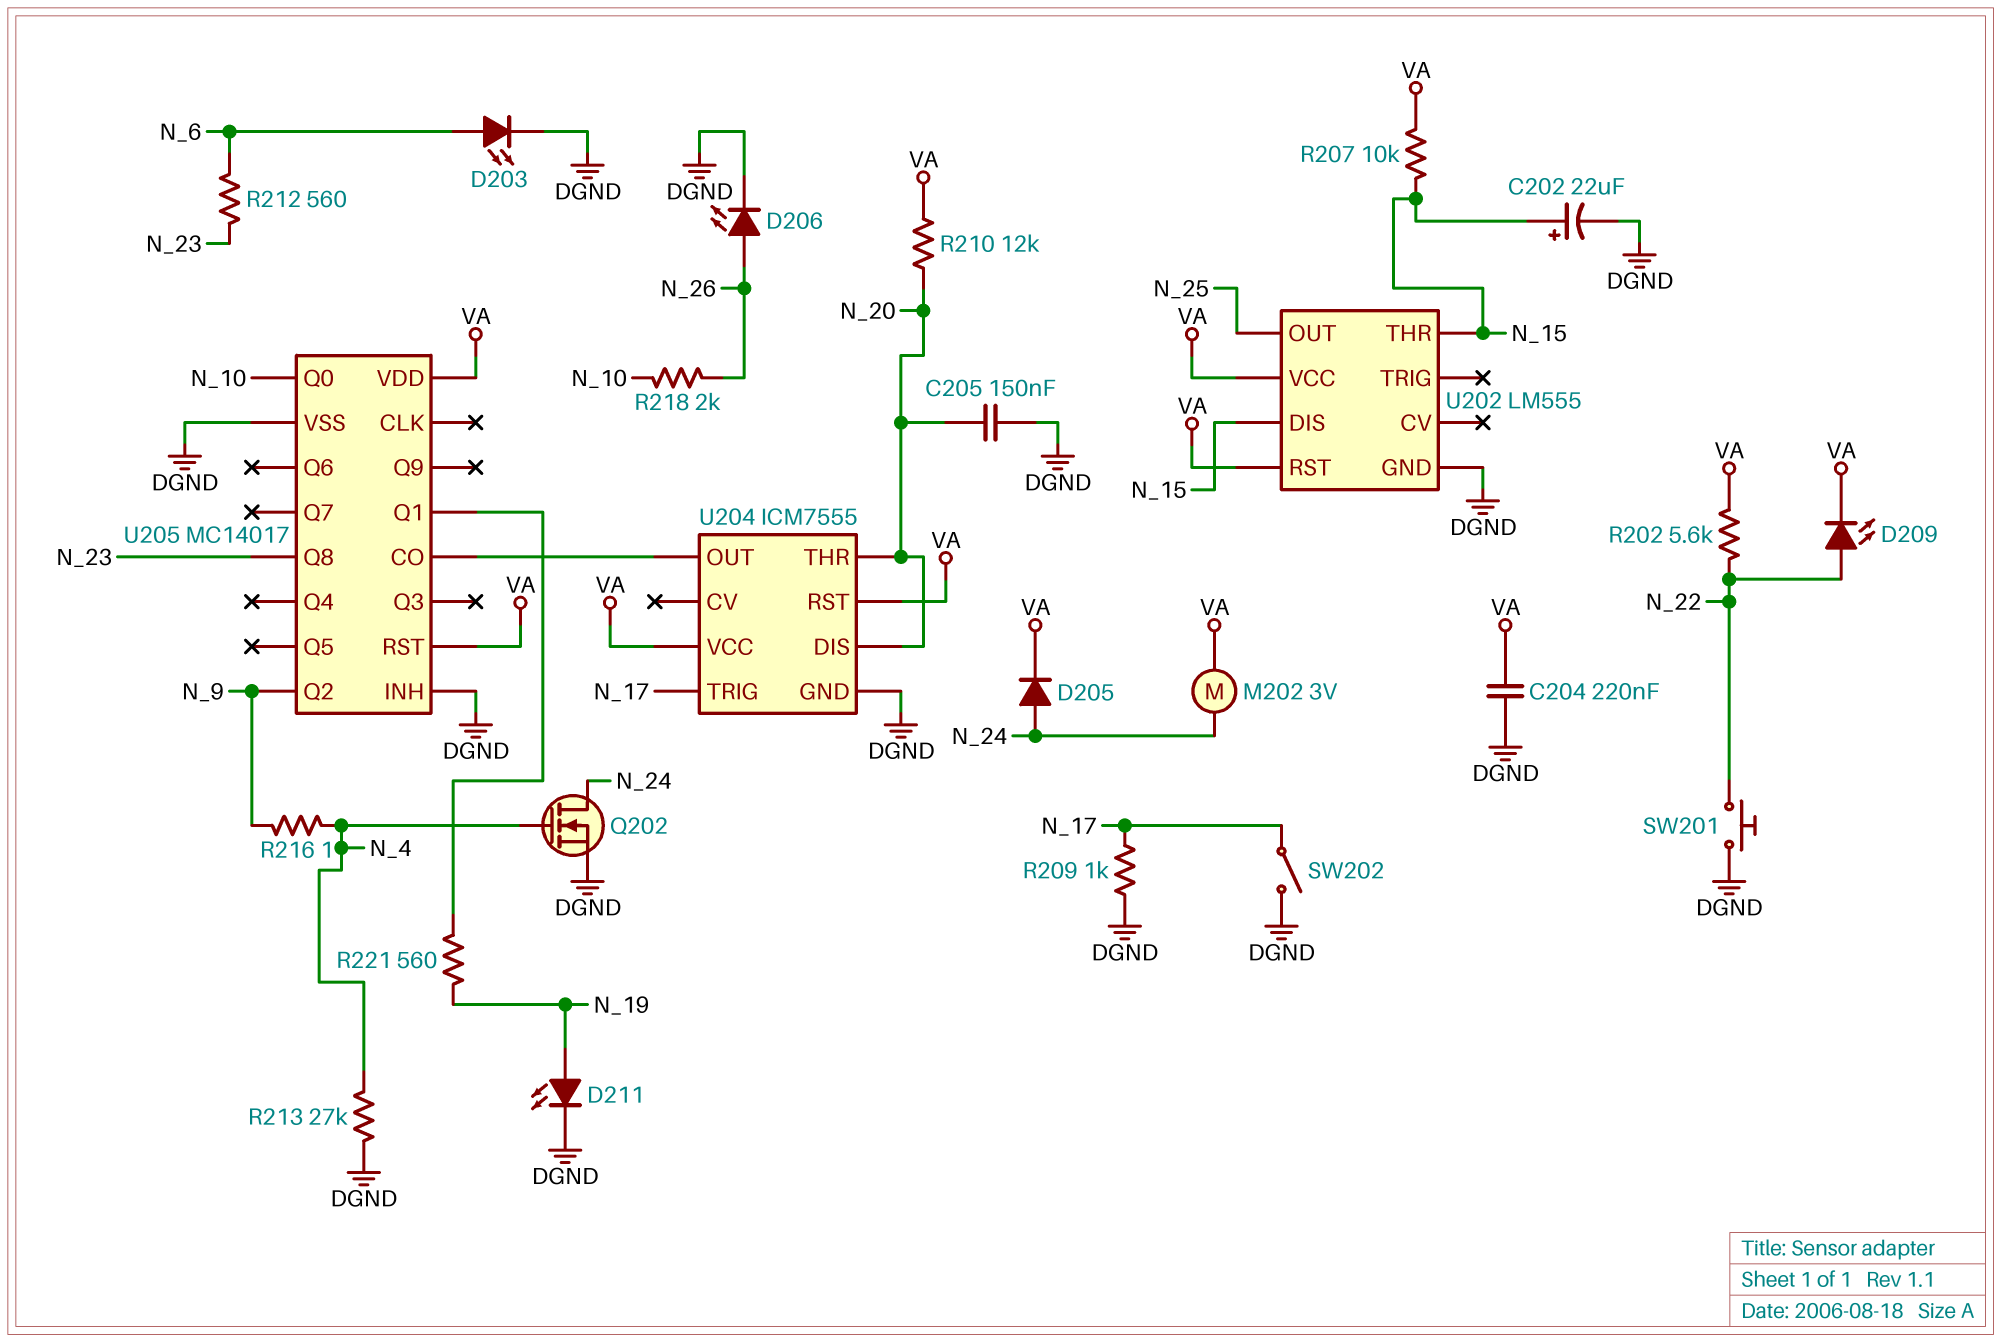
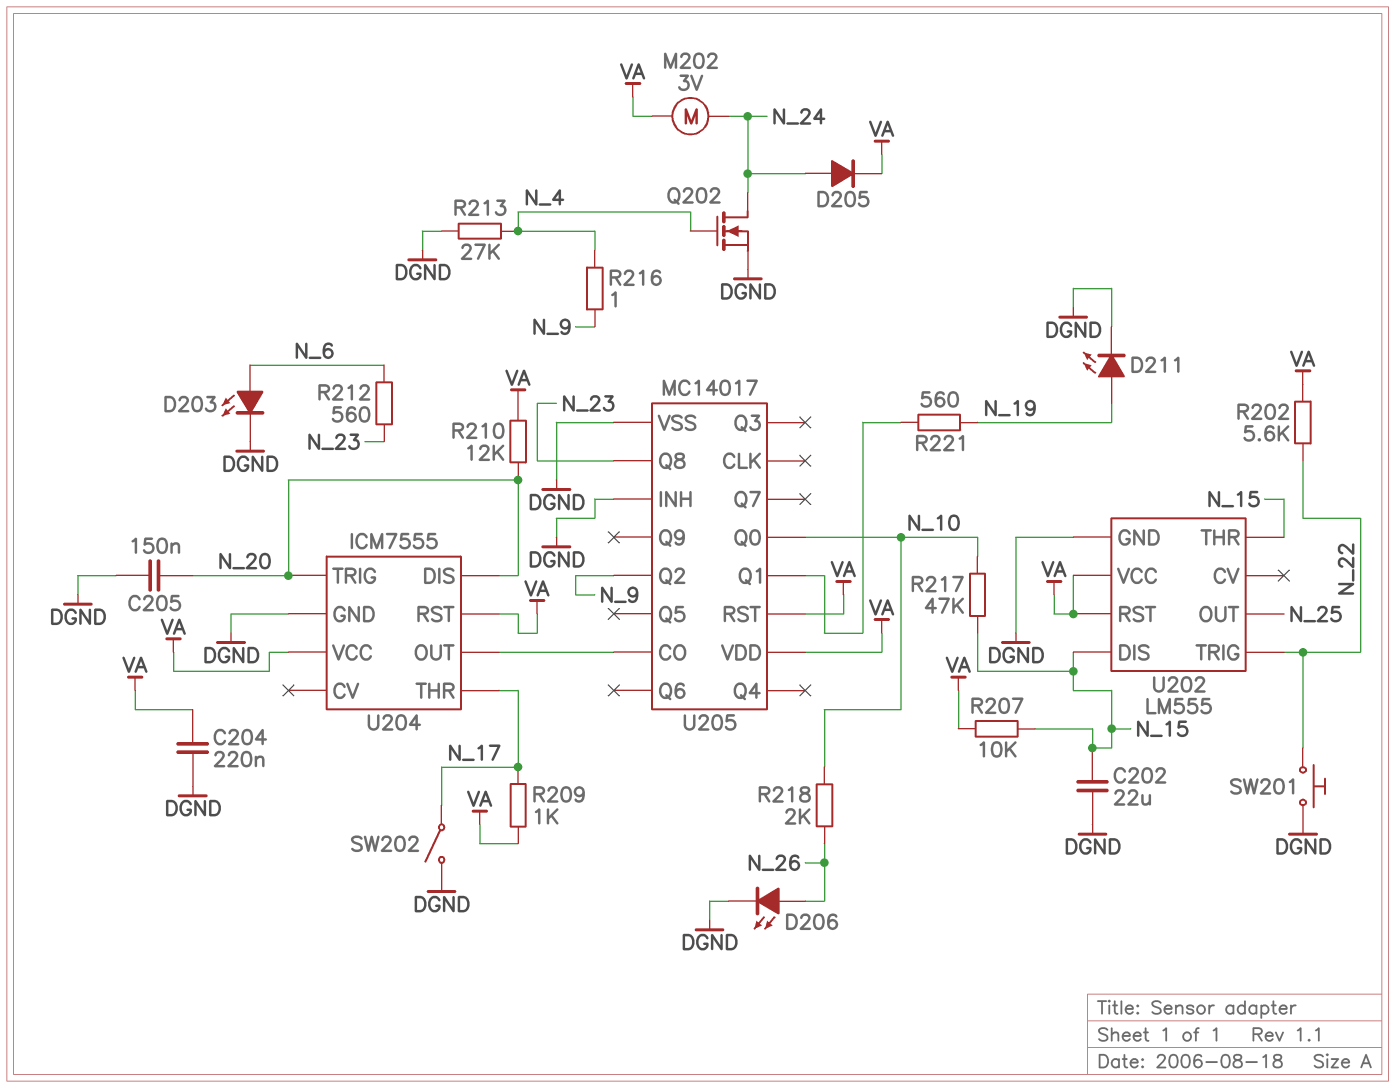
C202: 22uF (plus N_15, minus DGND) -> 22uF (DGND, N_15)
D209: LED (A N_22, K VA) -> none
R209: 1k (DGND, N_17) -> 1k (N_17, VA)
R217: none -> 47k (N_10, N_15)
U202 pin TRIG: none -> N_22
U204 pin THR: N_20 -> N_17
U204 pin TRIG: N_17 -> N_20

